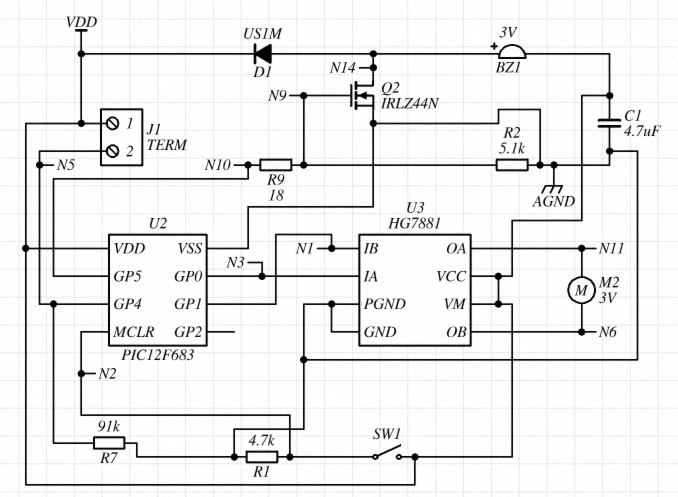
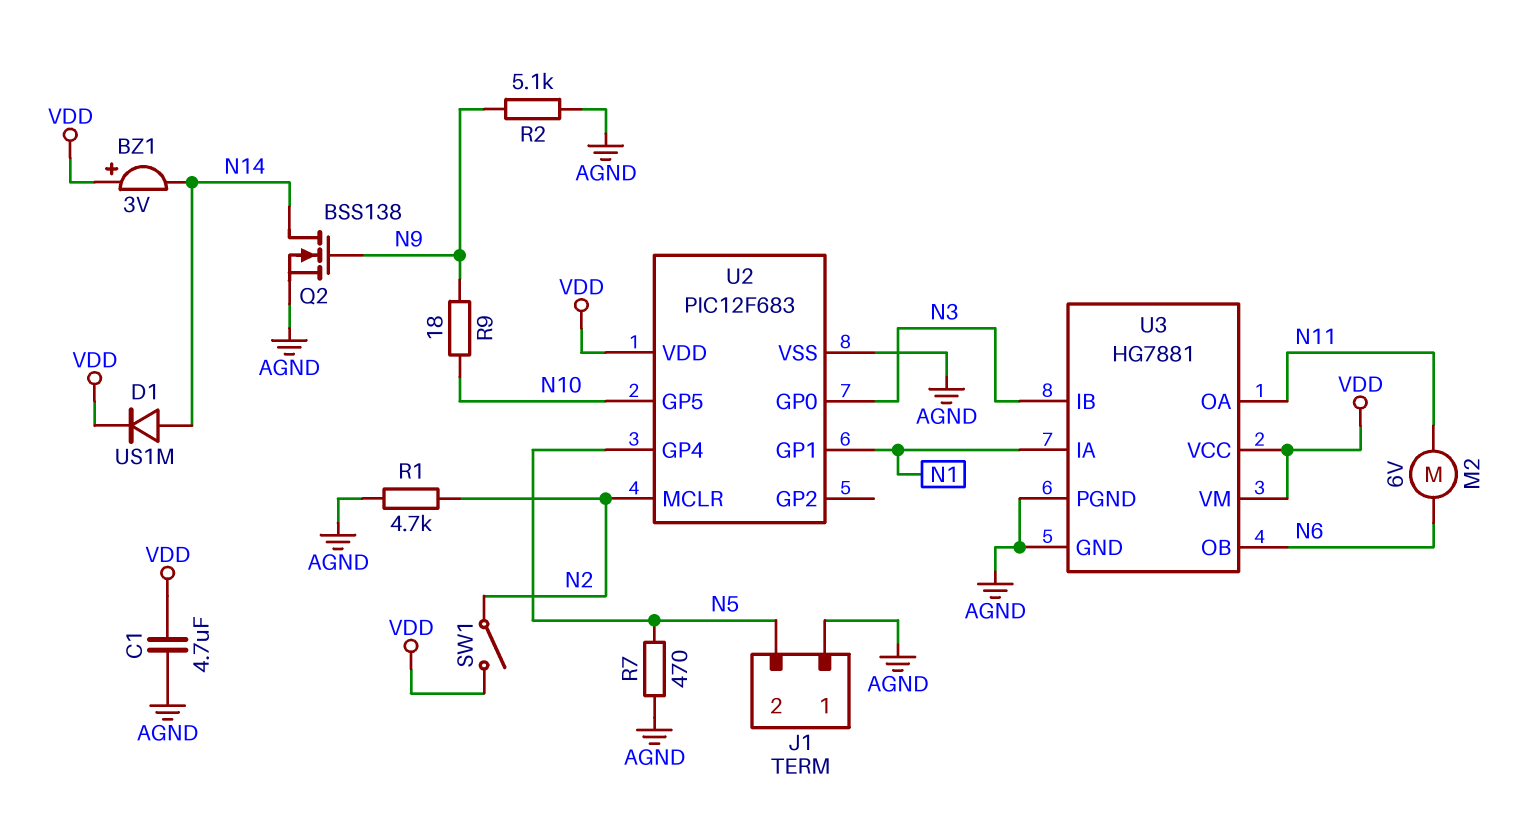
BZ1: buzzer 3V (plus N14, minus VDD) -> buzzer 3V (plus VDD, minus N14)
J1 pin 1: VDD -> AGND
M2: motor 3V (N6, N11) -> motor 6V (N6, N11)
Q2: NMOS IRLZ44N (G N9, D N14, S AGND) -> NMOS BSS138 (G N9, D N14, S AGND)
R7: 91k (AGND, N5) -> 470 (AGND, N5)
U3 pin IA: N3 -> N1
U3 pin IB: N1 -> N3

